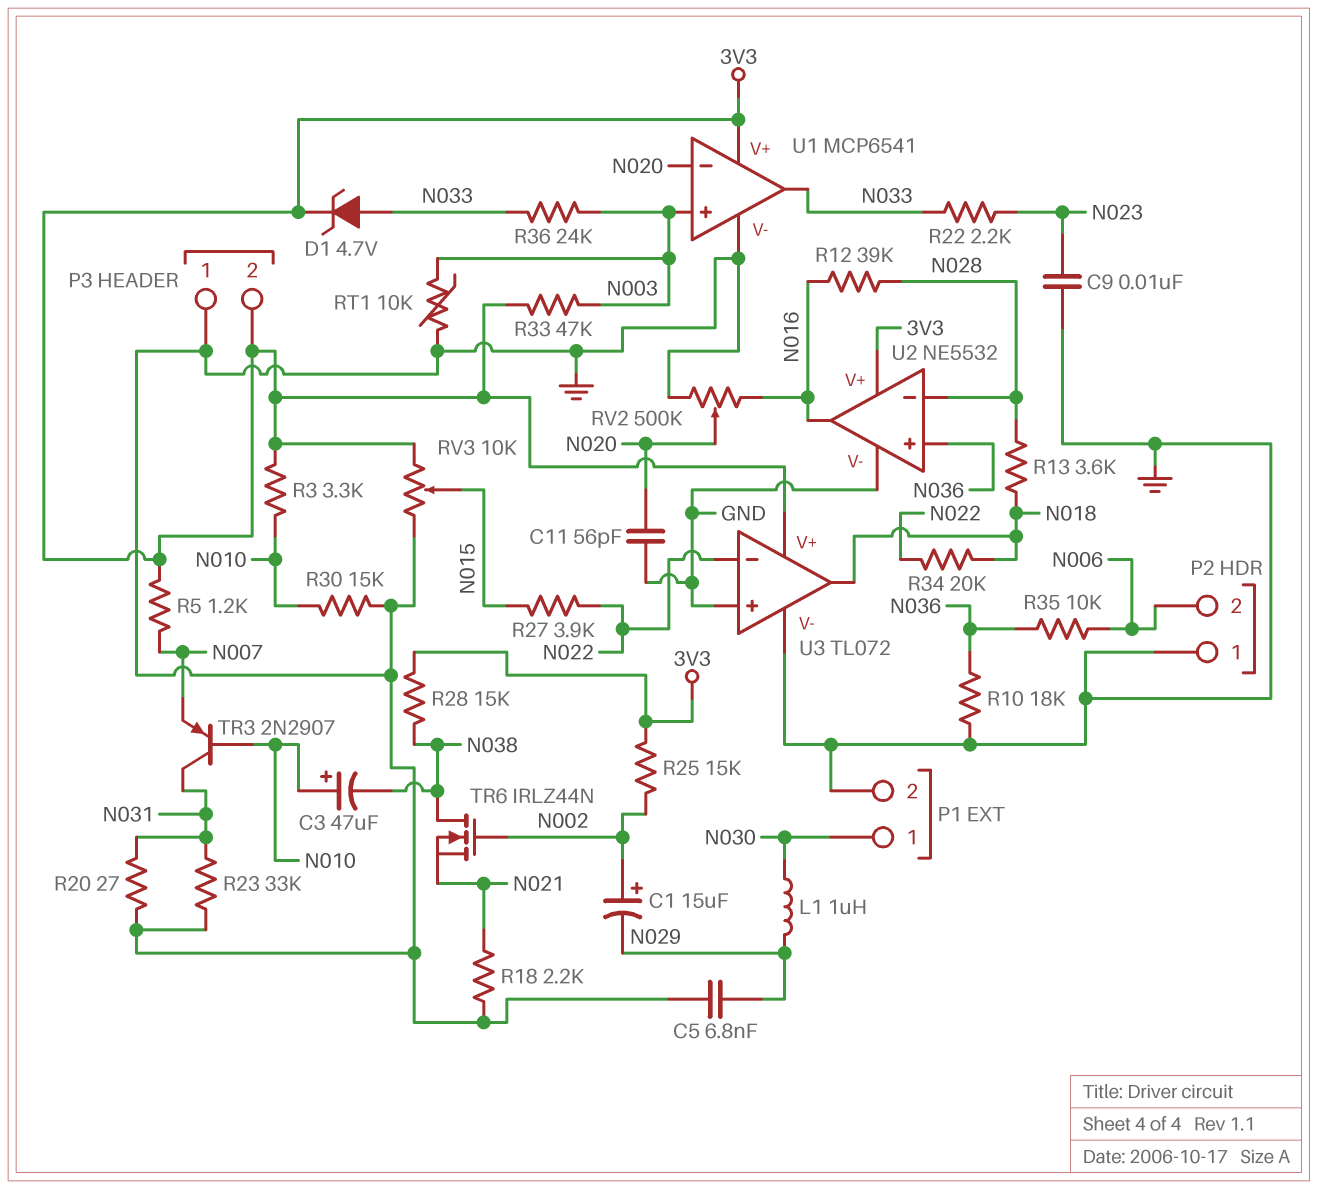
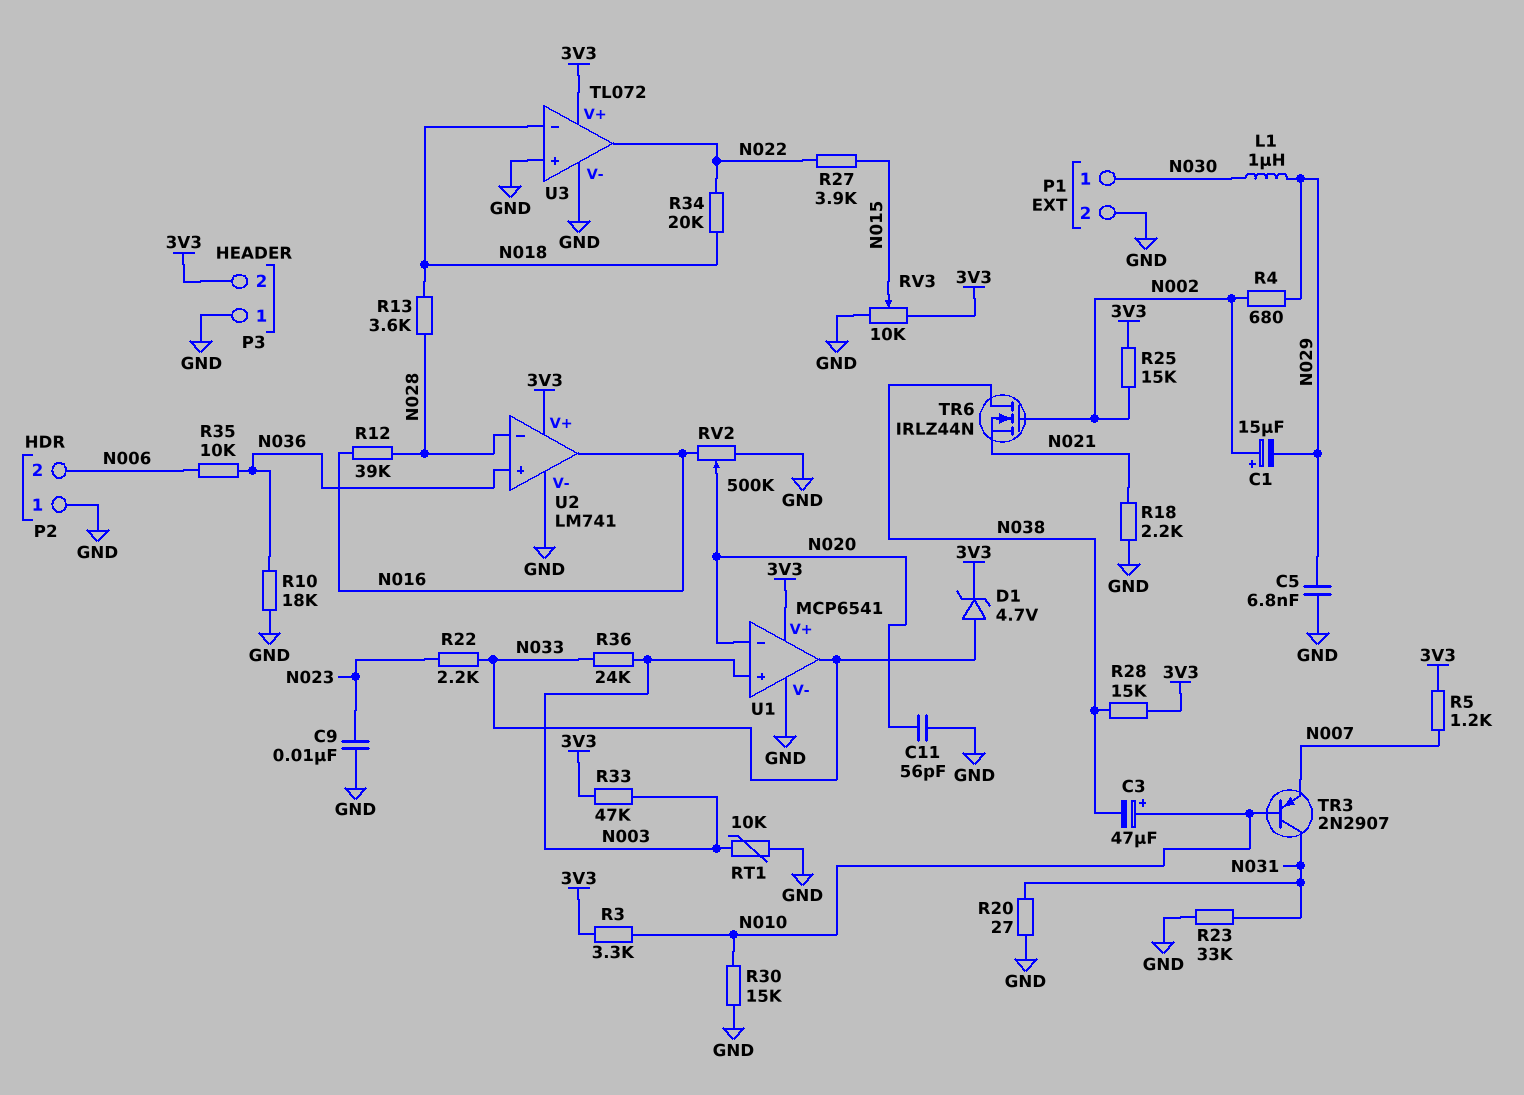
R4: none -> 680 (N002, N029)
U2: NE5532 -> LM741
U3 pin in-: N022 -> N018
U3 pin out: N018 -> N022

